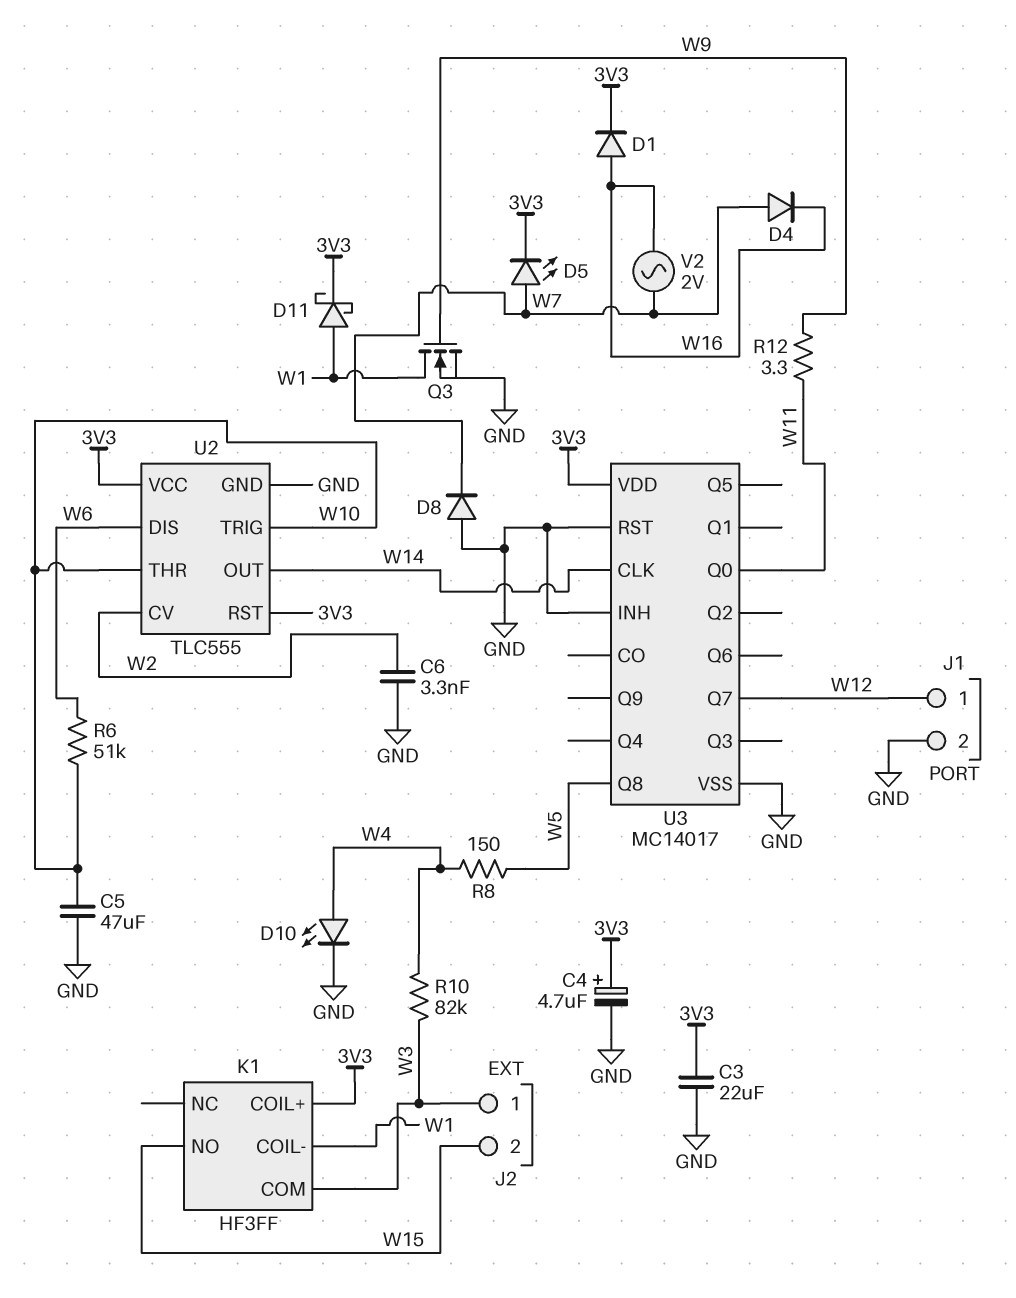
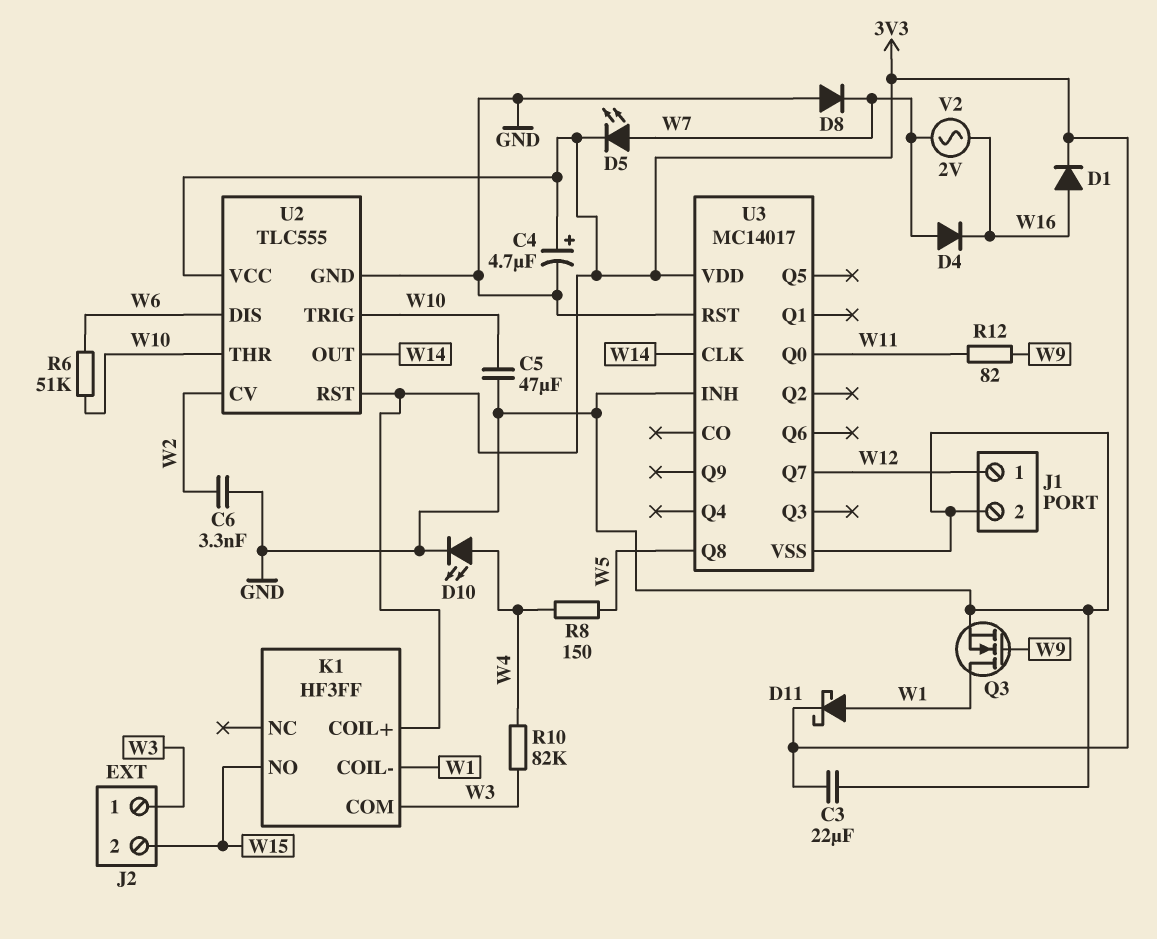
R12: 3.3 (W9, W11) -> 82 (W9, W11)

